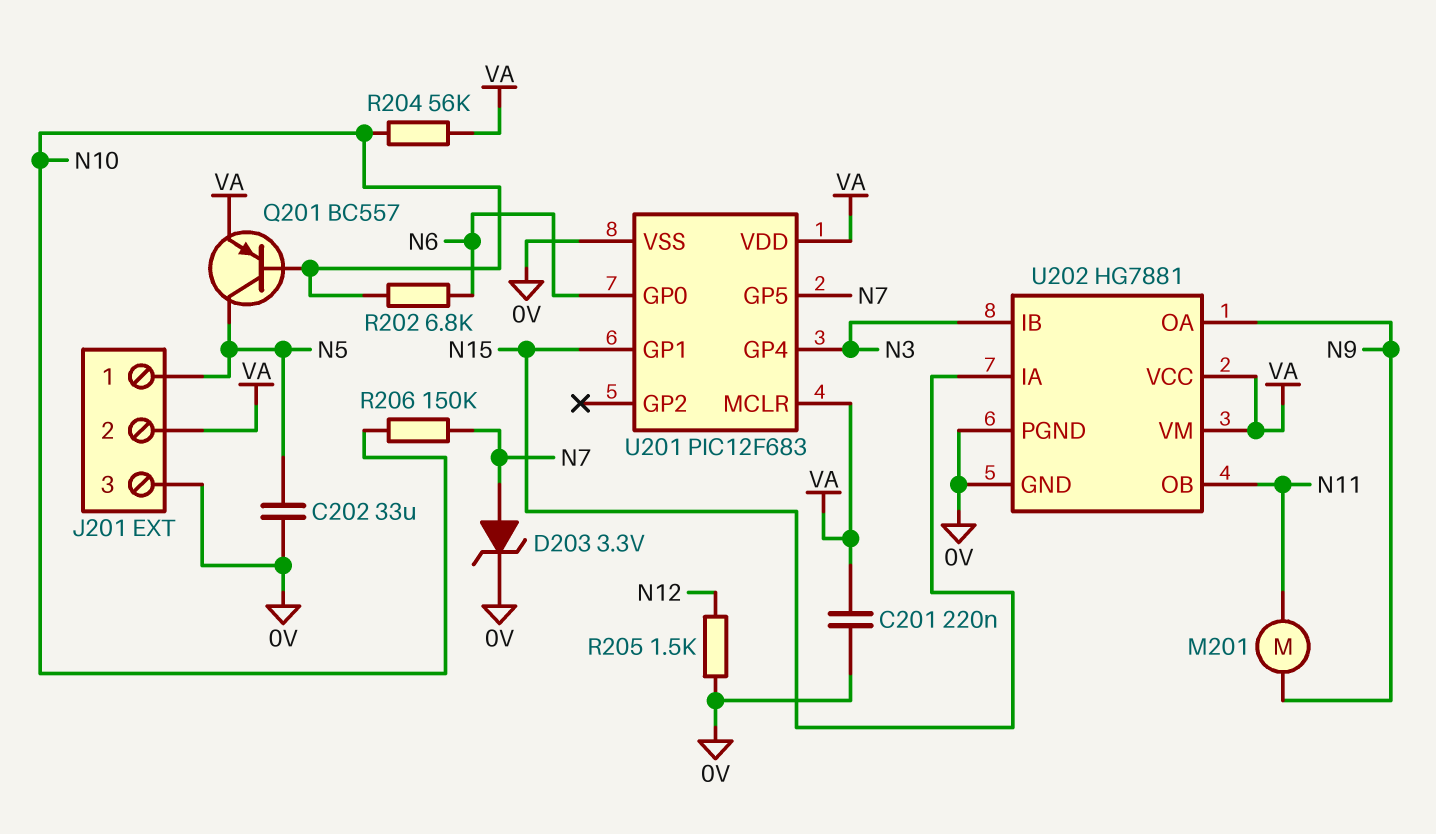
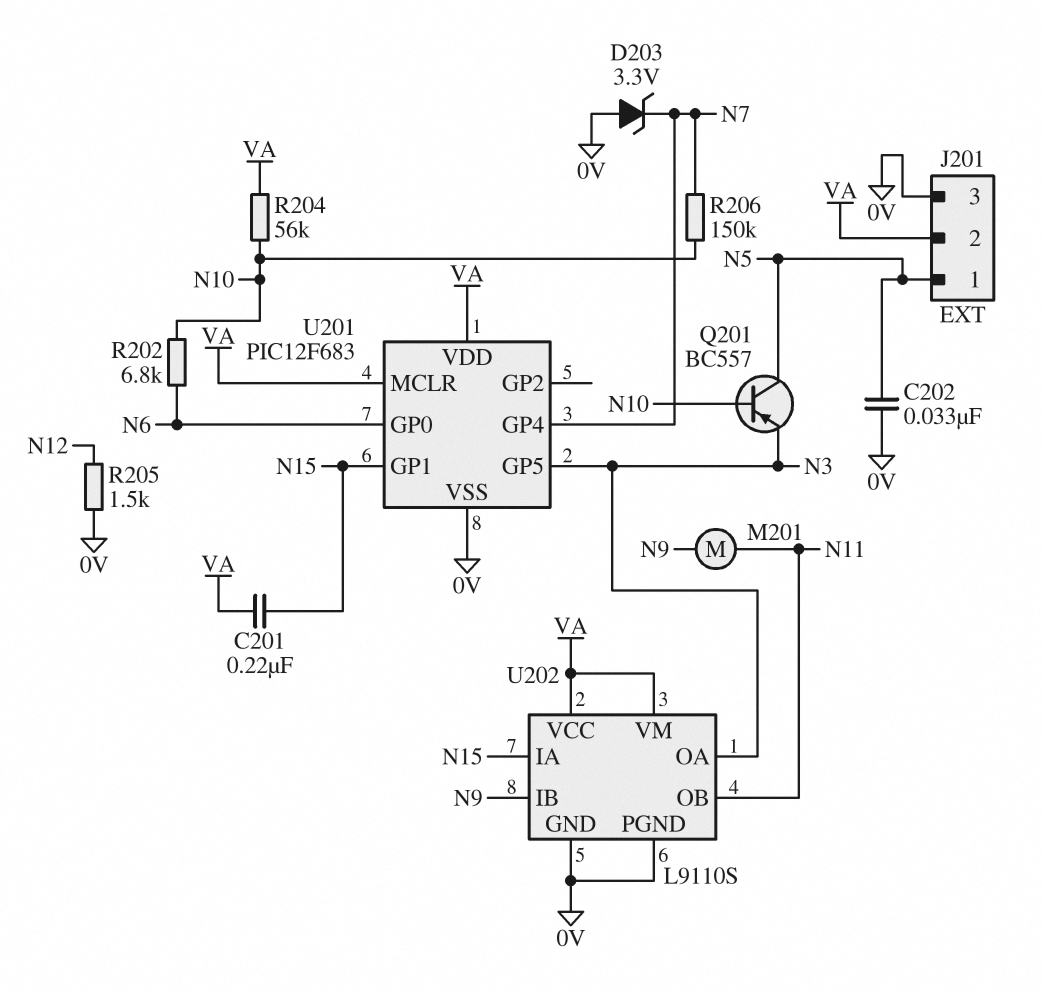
C201: 220nF (0V, VA) -> 220nF (N15, VA)
C202: 33uF (0V, N5) -> 33nF (0V, N5)
D203: zener 3.3V (A N7, K 0V) -> zener 3.3V (A 0V, K N7)
Q201: PNP BC557 (B N10, C N5, E VA) -> PNP BC557 (B N10, C N5, E N3)
U201 pin GP4: N3 -> N7
U201 pin GP5: N7 -> N3
U202: HG7881 -> L9110S
U202 pin IB: N3 -> N9
U202 pin OA: N9 -> N3

